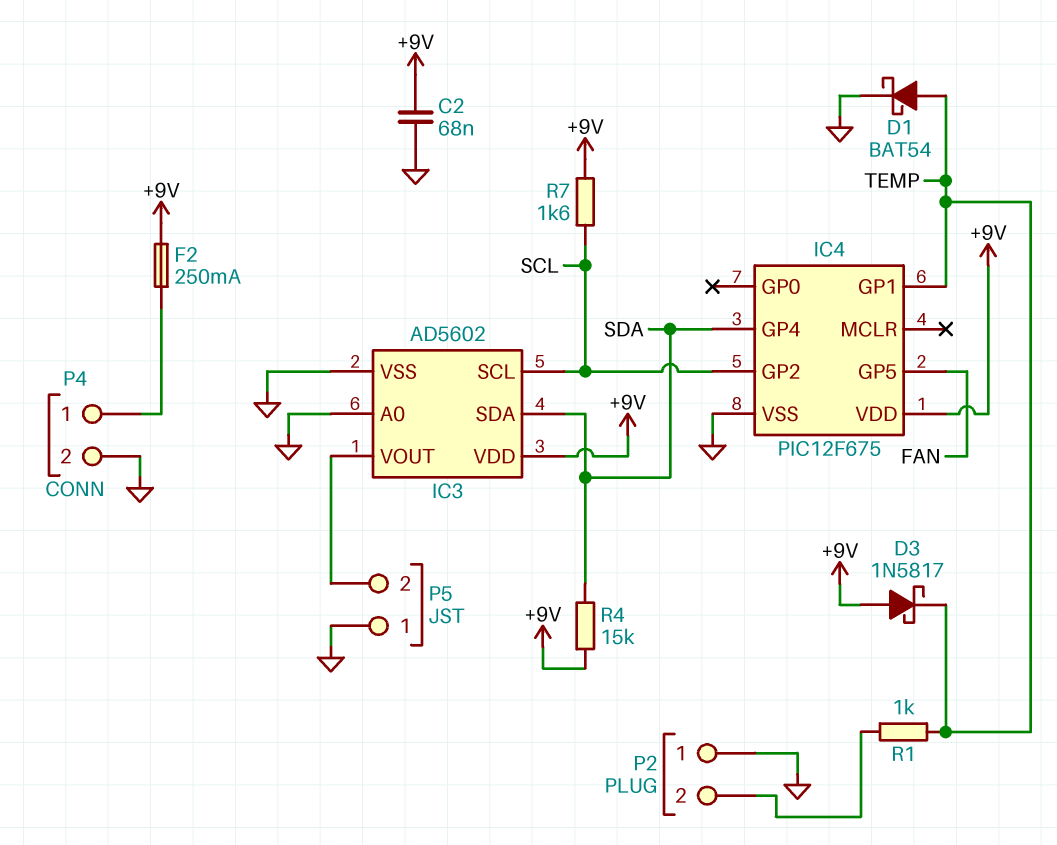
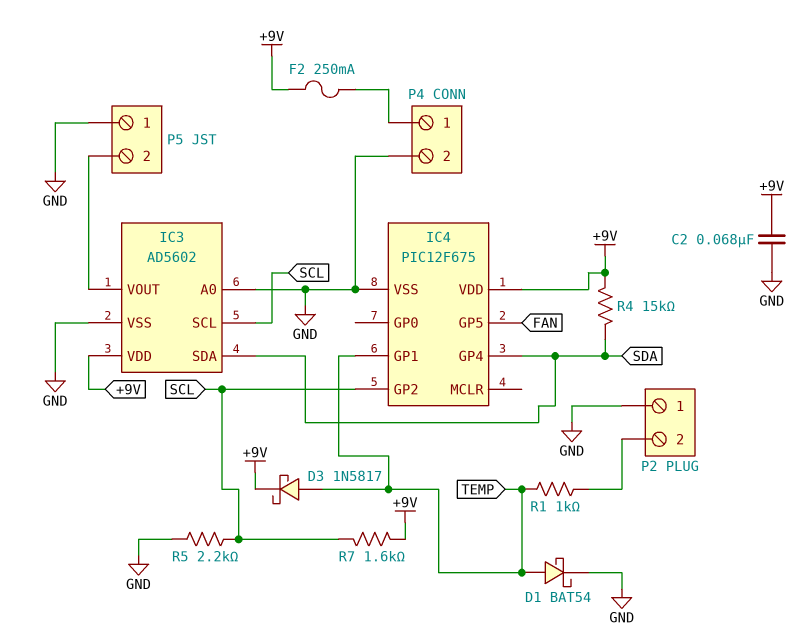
D3: schottky 1N5817 (A +9V, K TEMP) -> schottky 1N5817 (A TEMP, K +9V)
R5: none -> 2.2k (GND, SCL)

